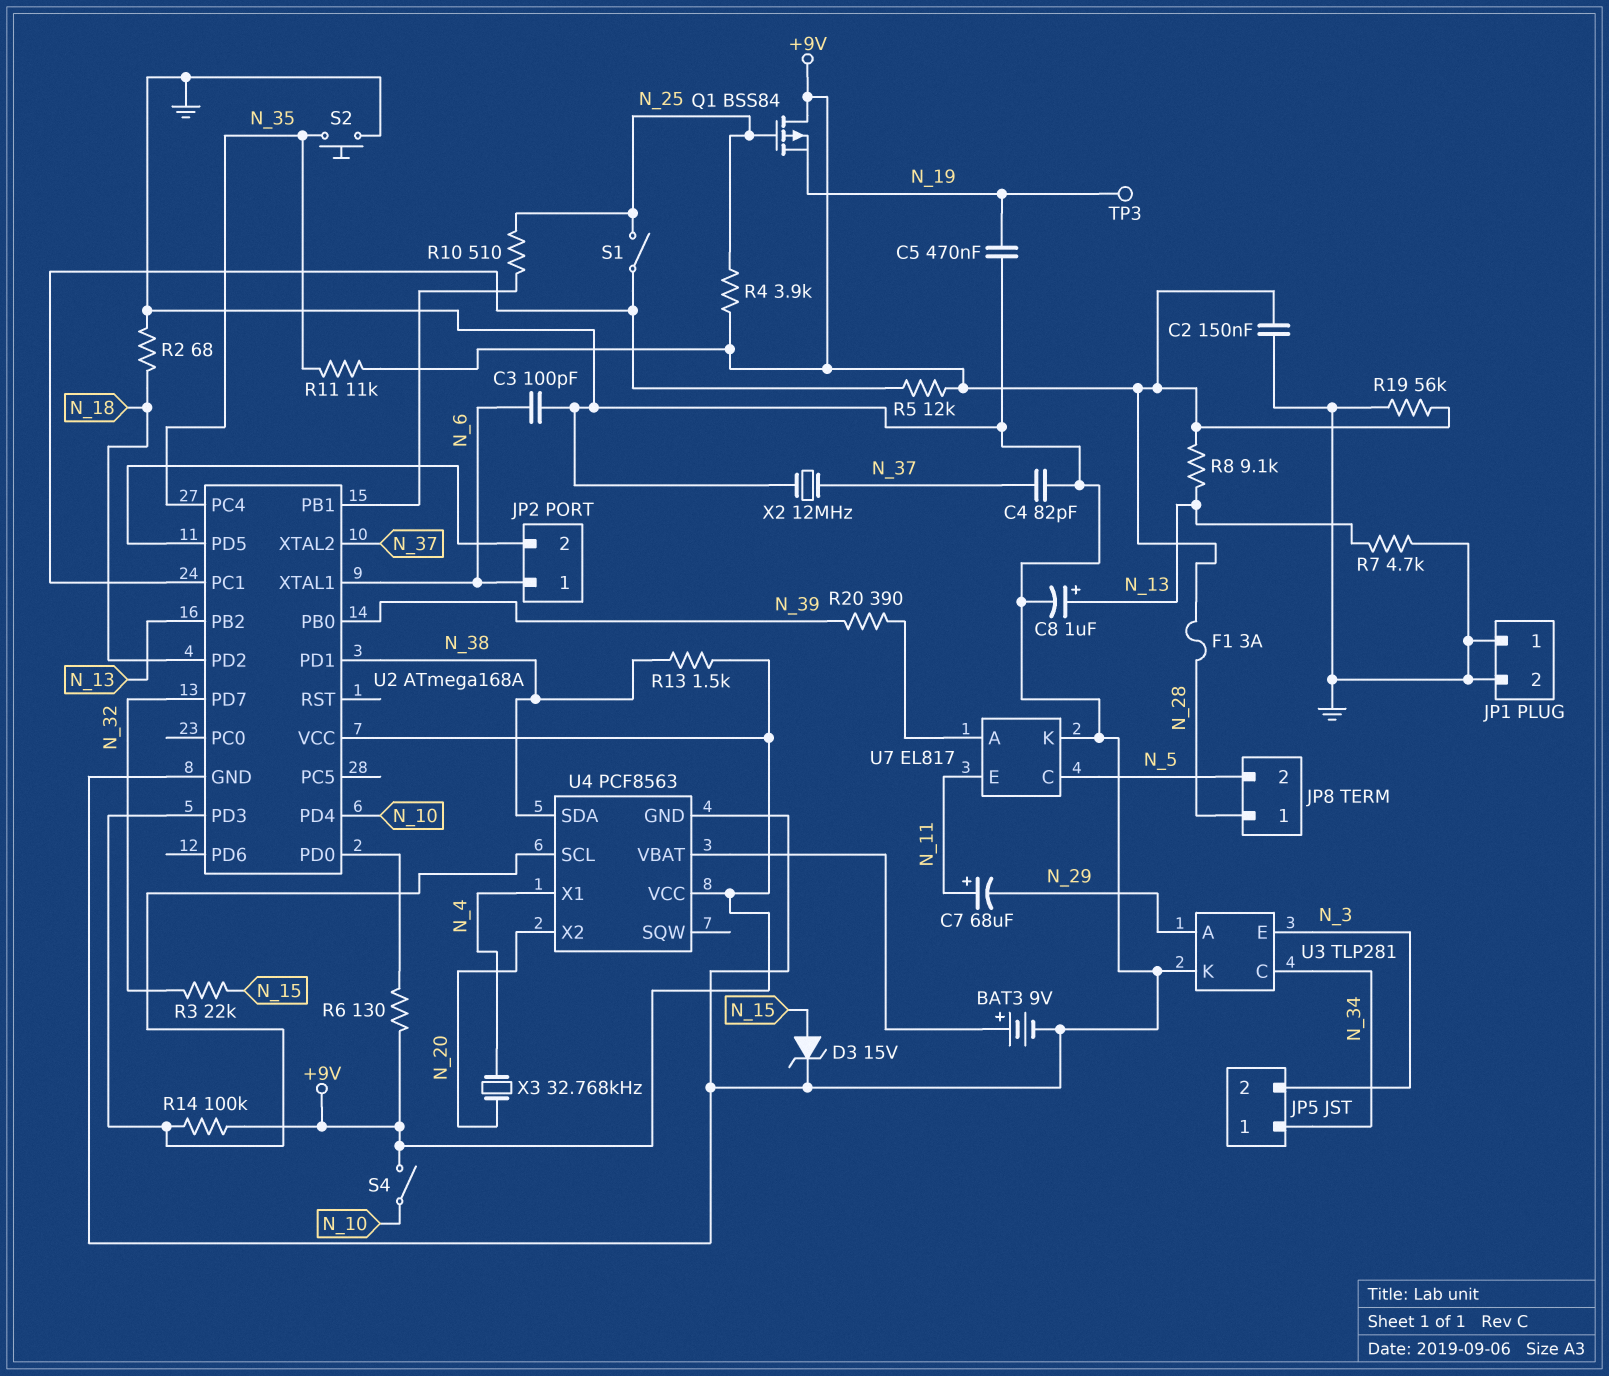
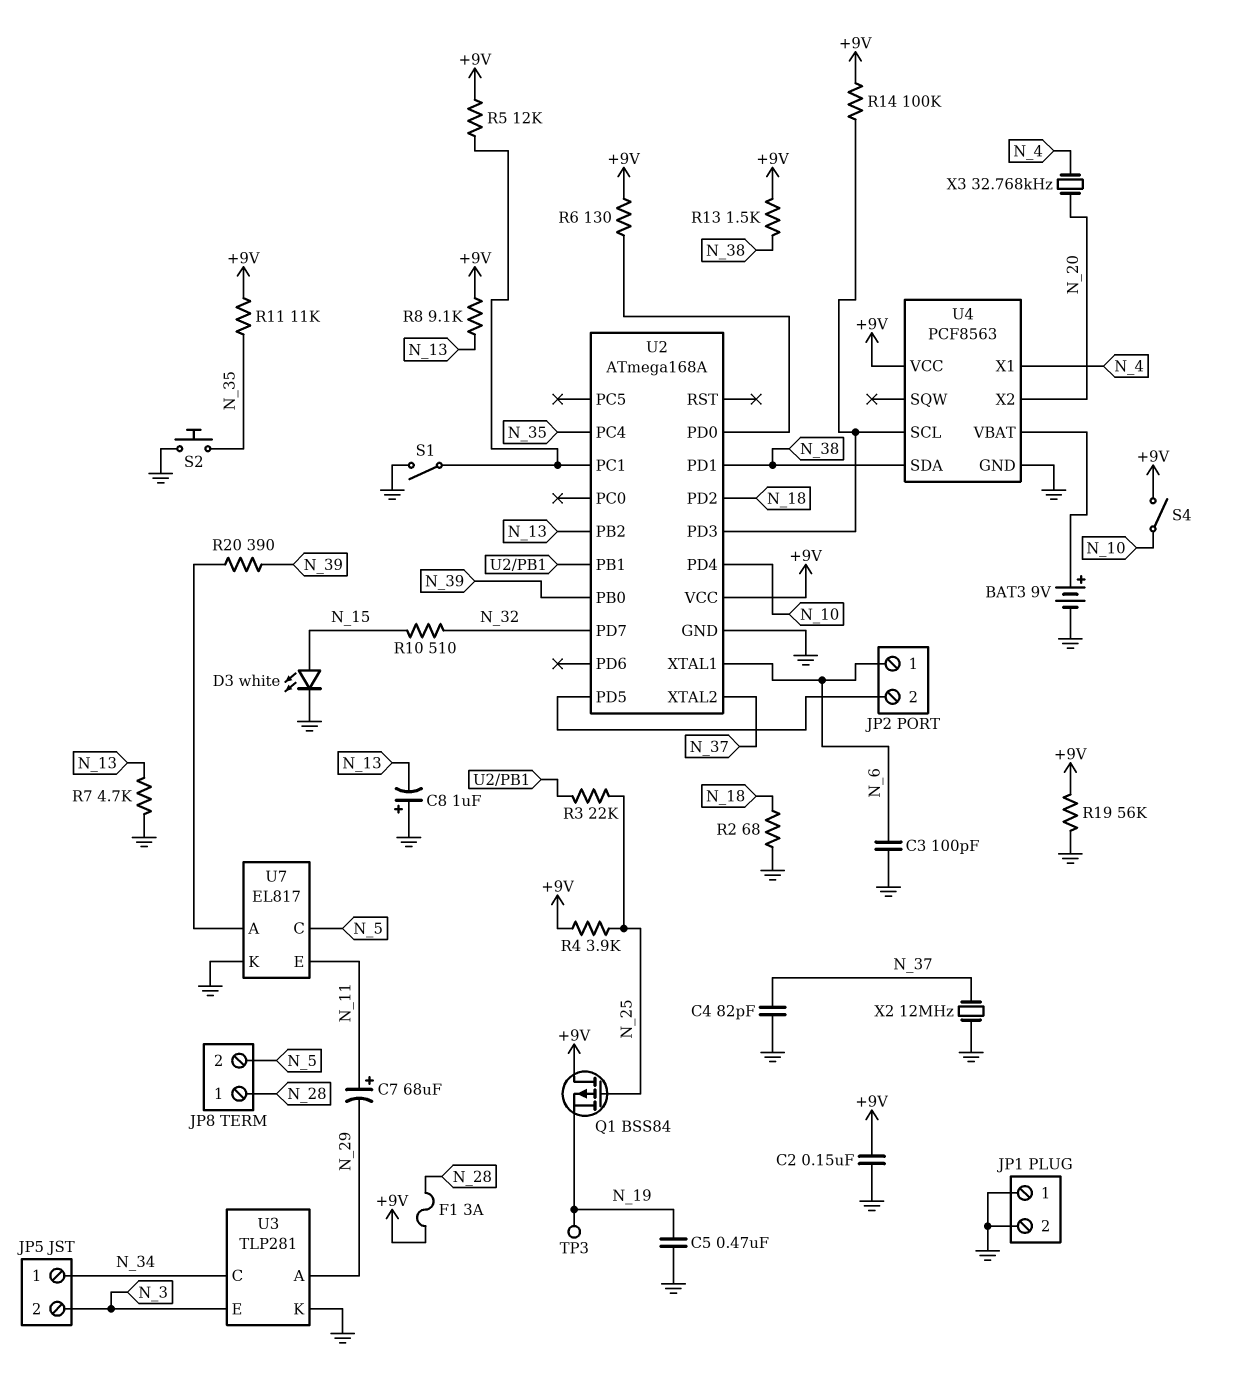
C8: 1uF (plus N_13, minus GND) -> 1uF (plus GND, minus N_13)
D3: zener 15V (A N_15, K GND) -> LED white (A N_15, K GND)
R3: 22k (N_15, N_32) -> 22k (N_25, U2/PB1)
R10: 510 (N_25, U2/PB1) -> 510 (N_15, N_32)
S1: switch (N_25, U2/PC1) -> switch (GND, U2/PC1)

